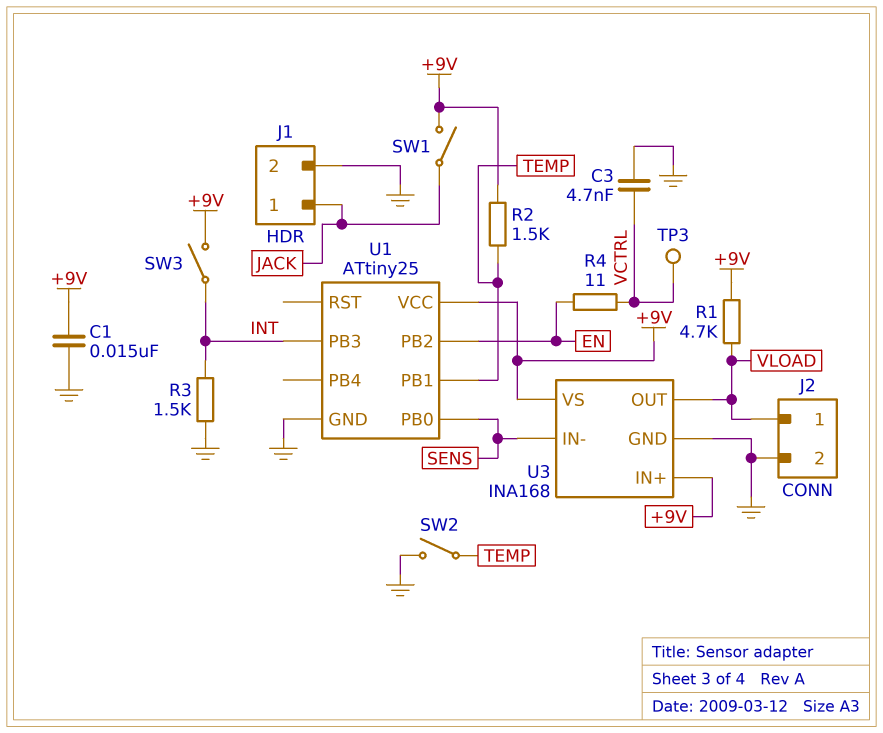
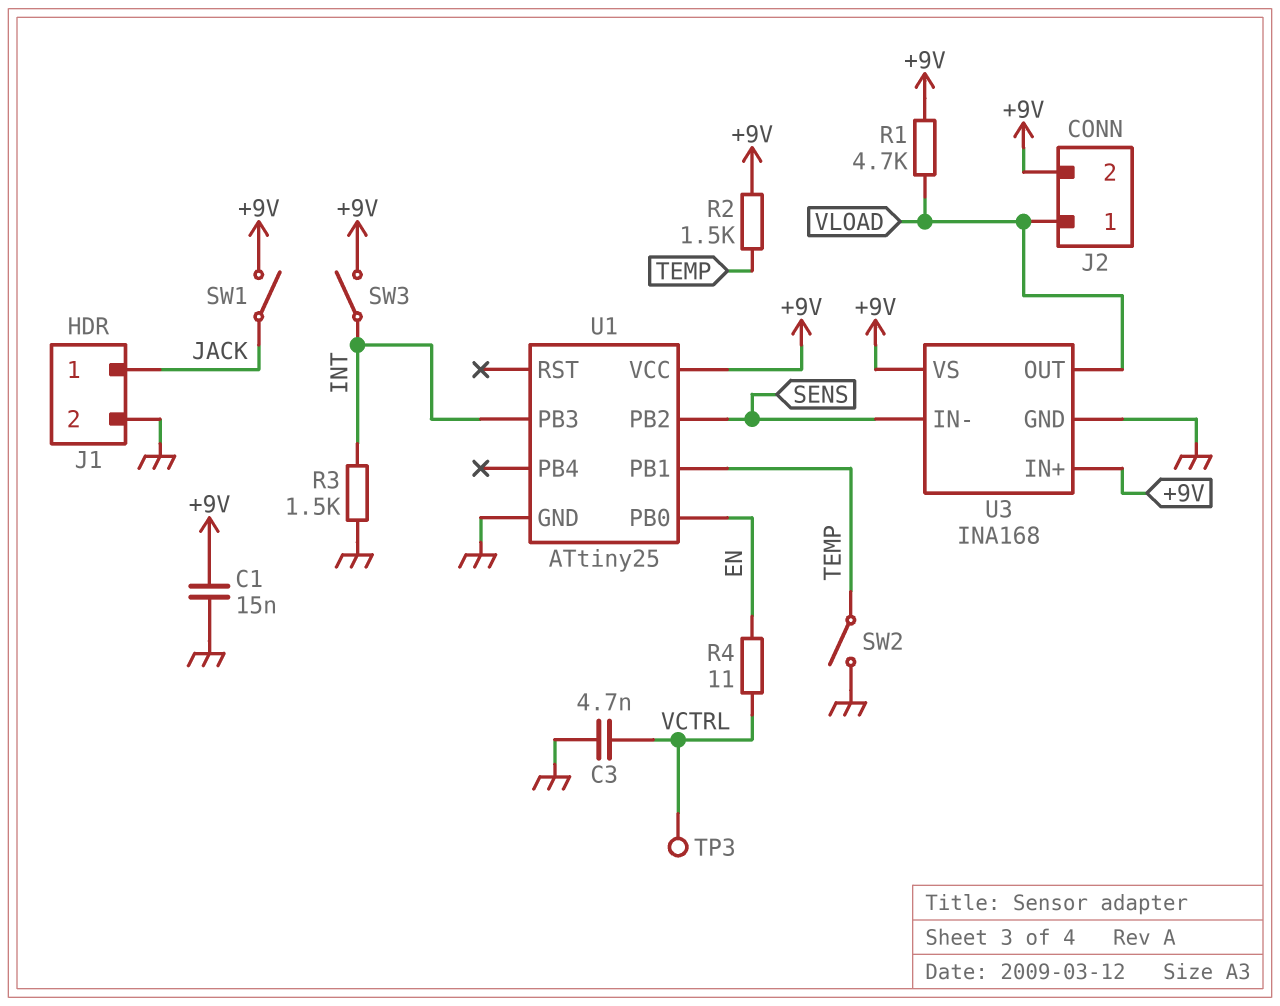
J2 pin 2: GND -> +9V
U1 pin PB0: SENS -> EN
U1 pin PB2: EN -> SENS

